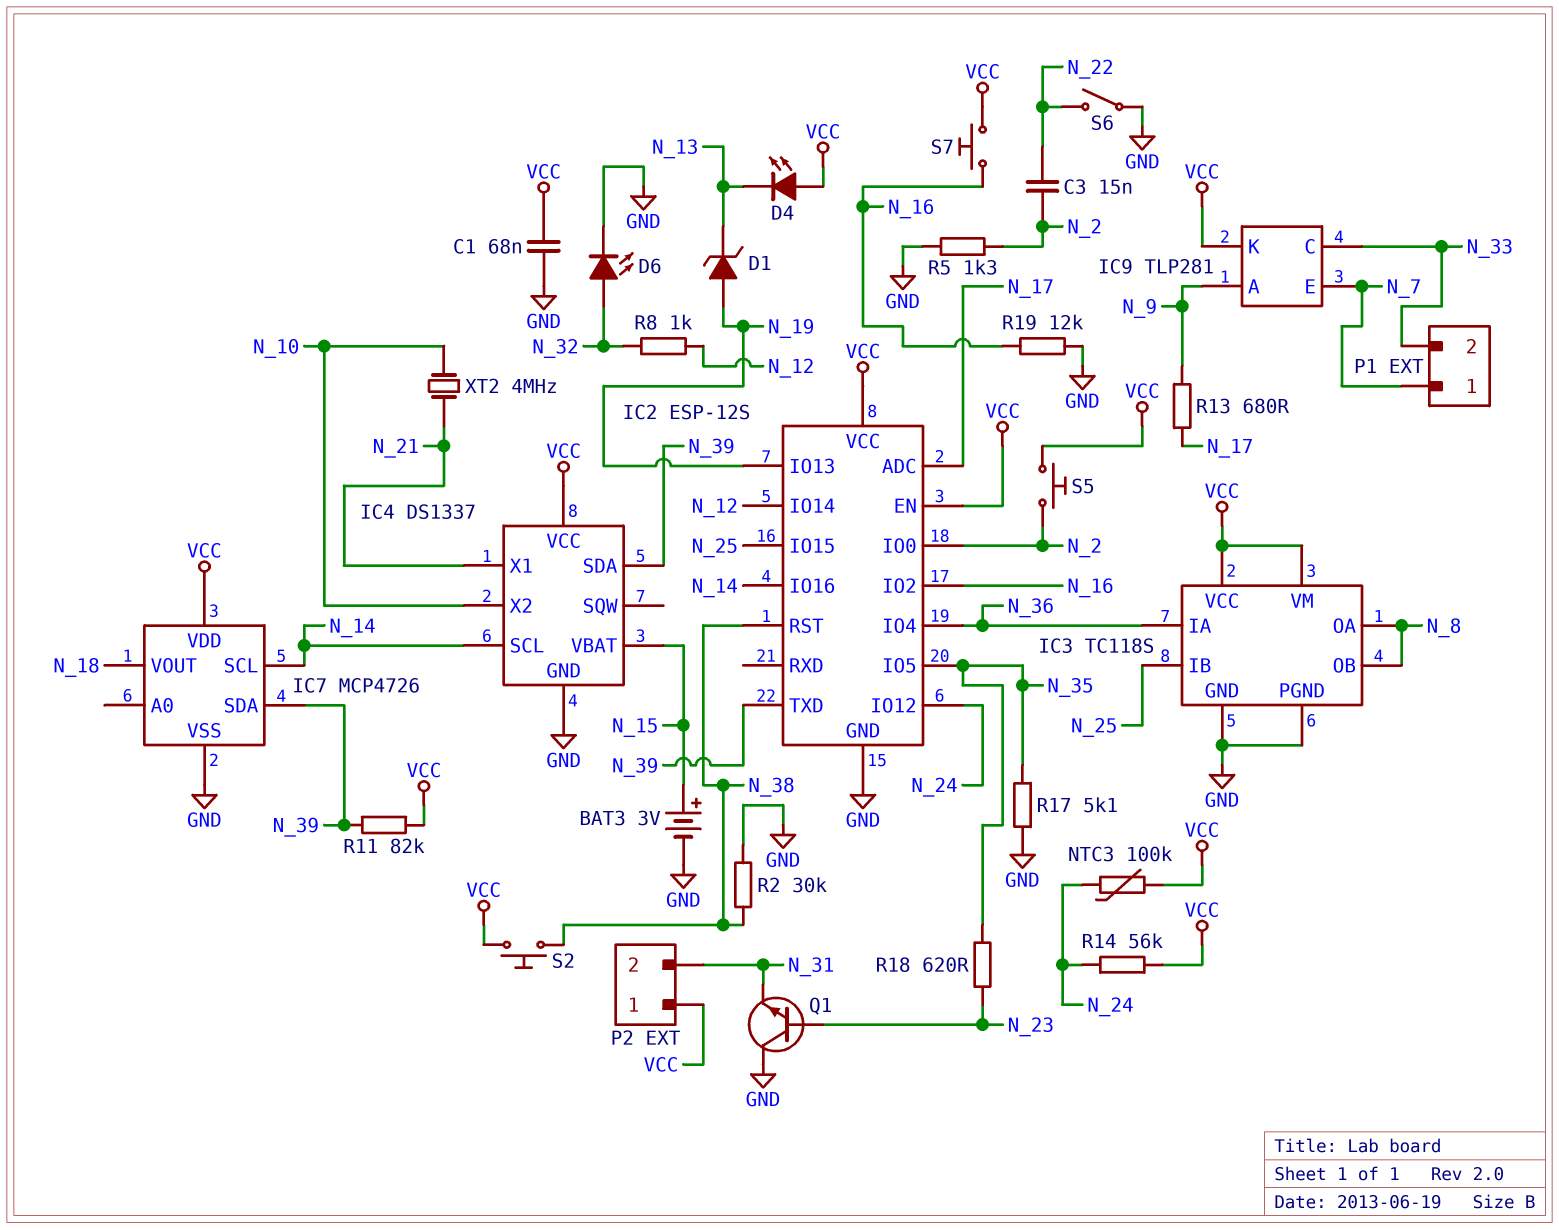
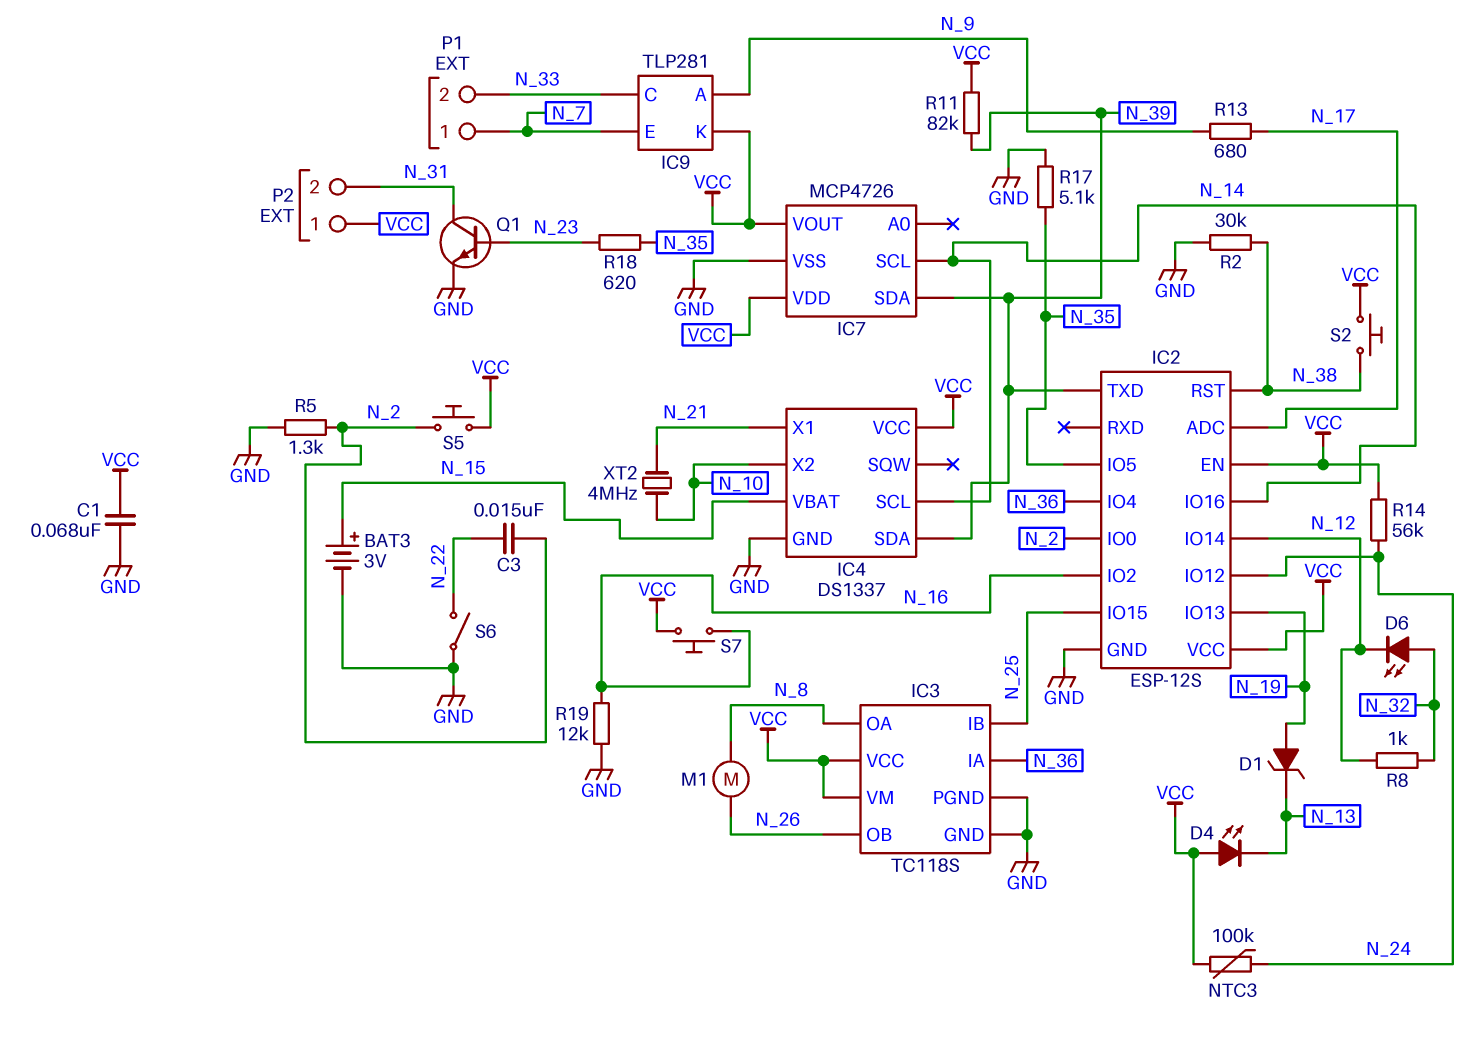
D6: LED (A N_32, K GND) -> LED (A N_32, K N_12)
IC3 pin OB: N_8 -> N_26
IC7 pin VOUT: N_18 -> VCC
M1: none -> motor (N_8, N_26)
Q1: NPN (B N_23, C GND, E N_31) -> NPN (B N_23, C N_31, E GND)

